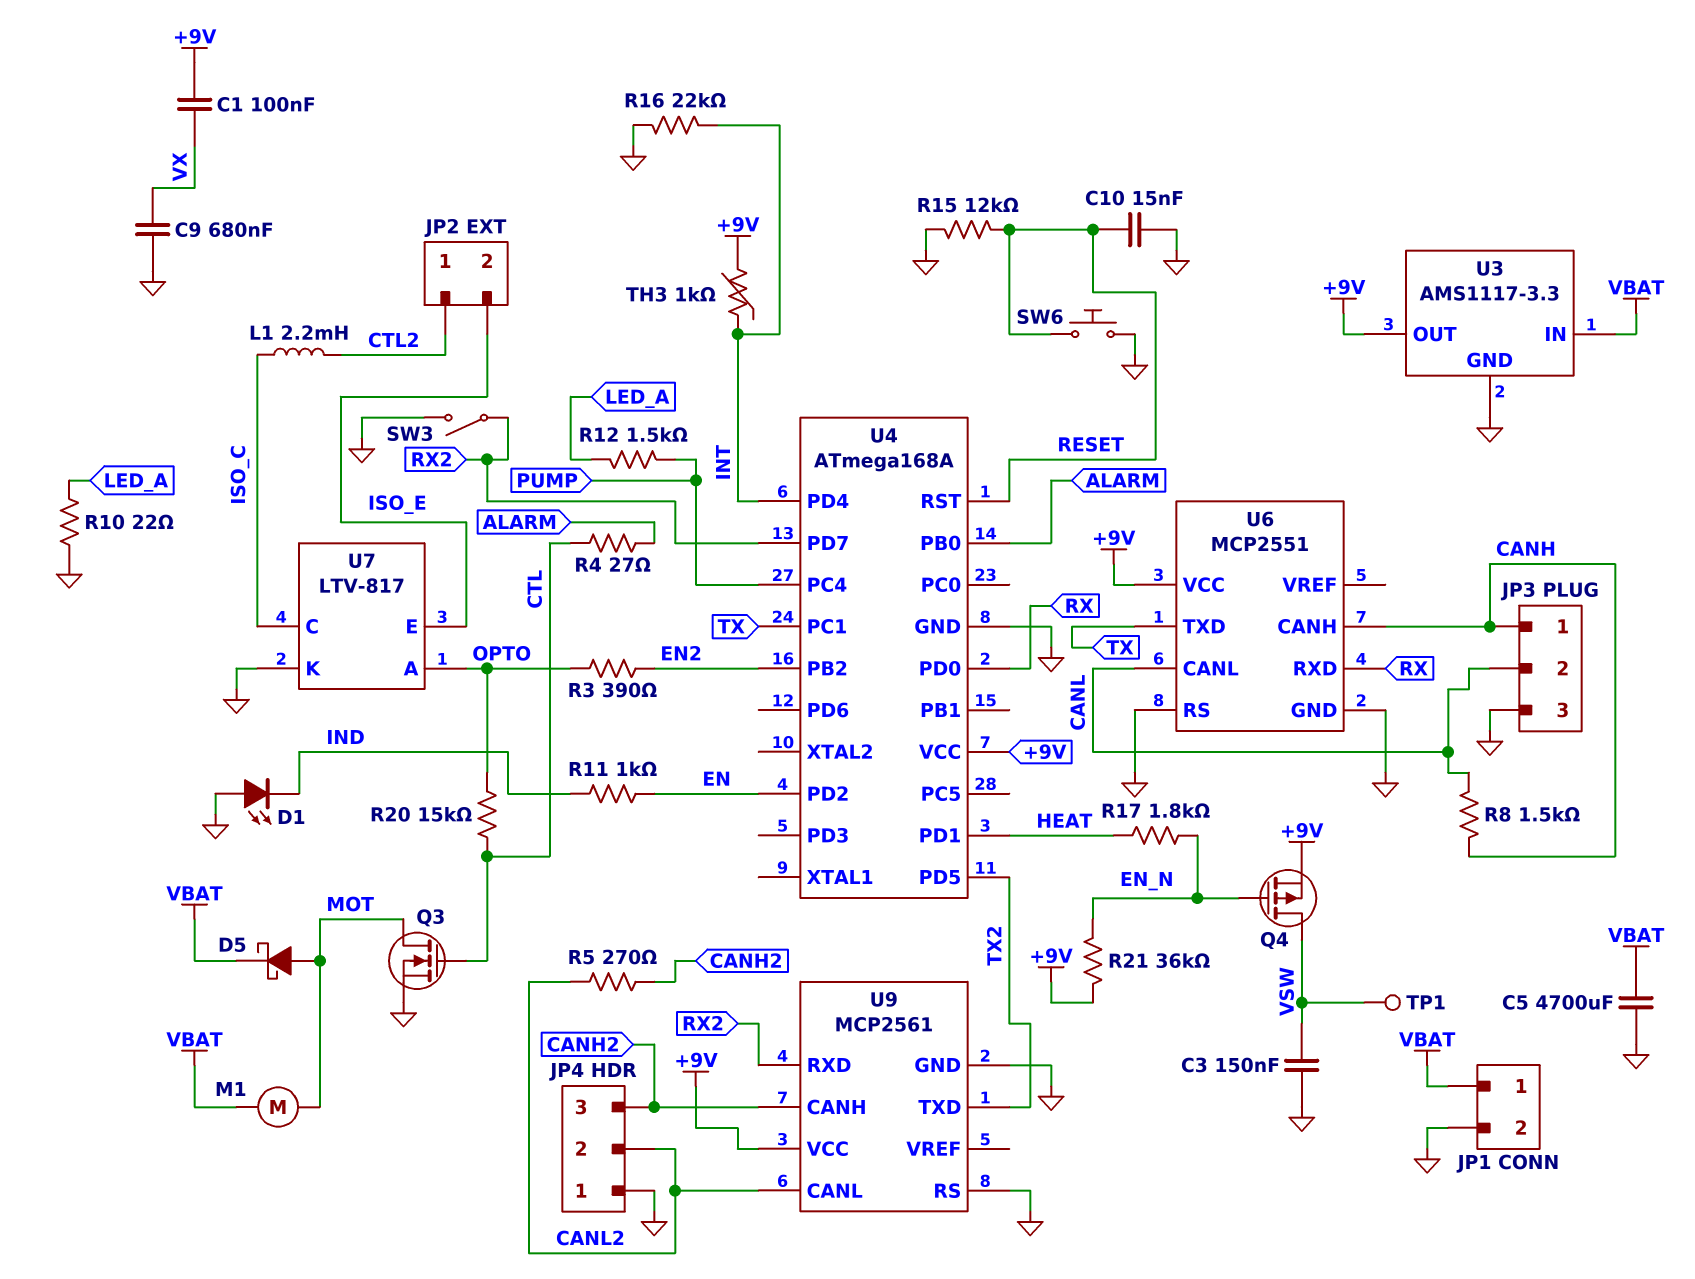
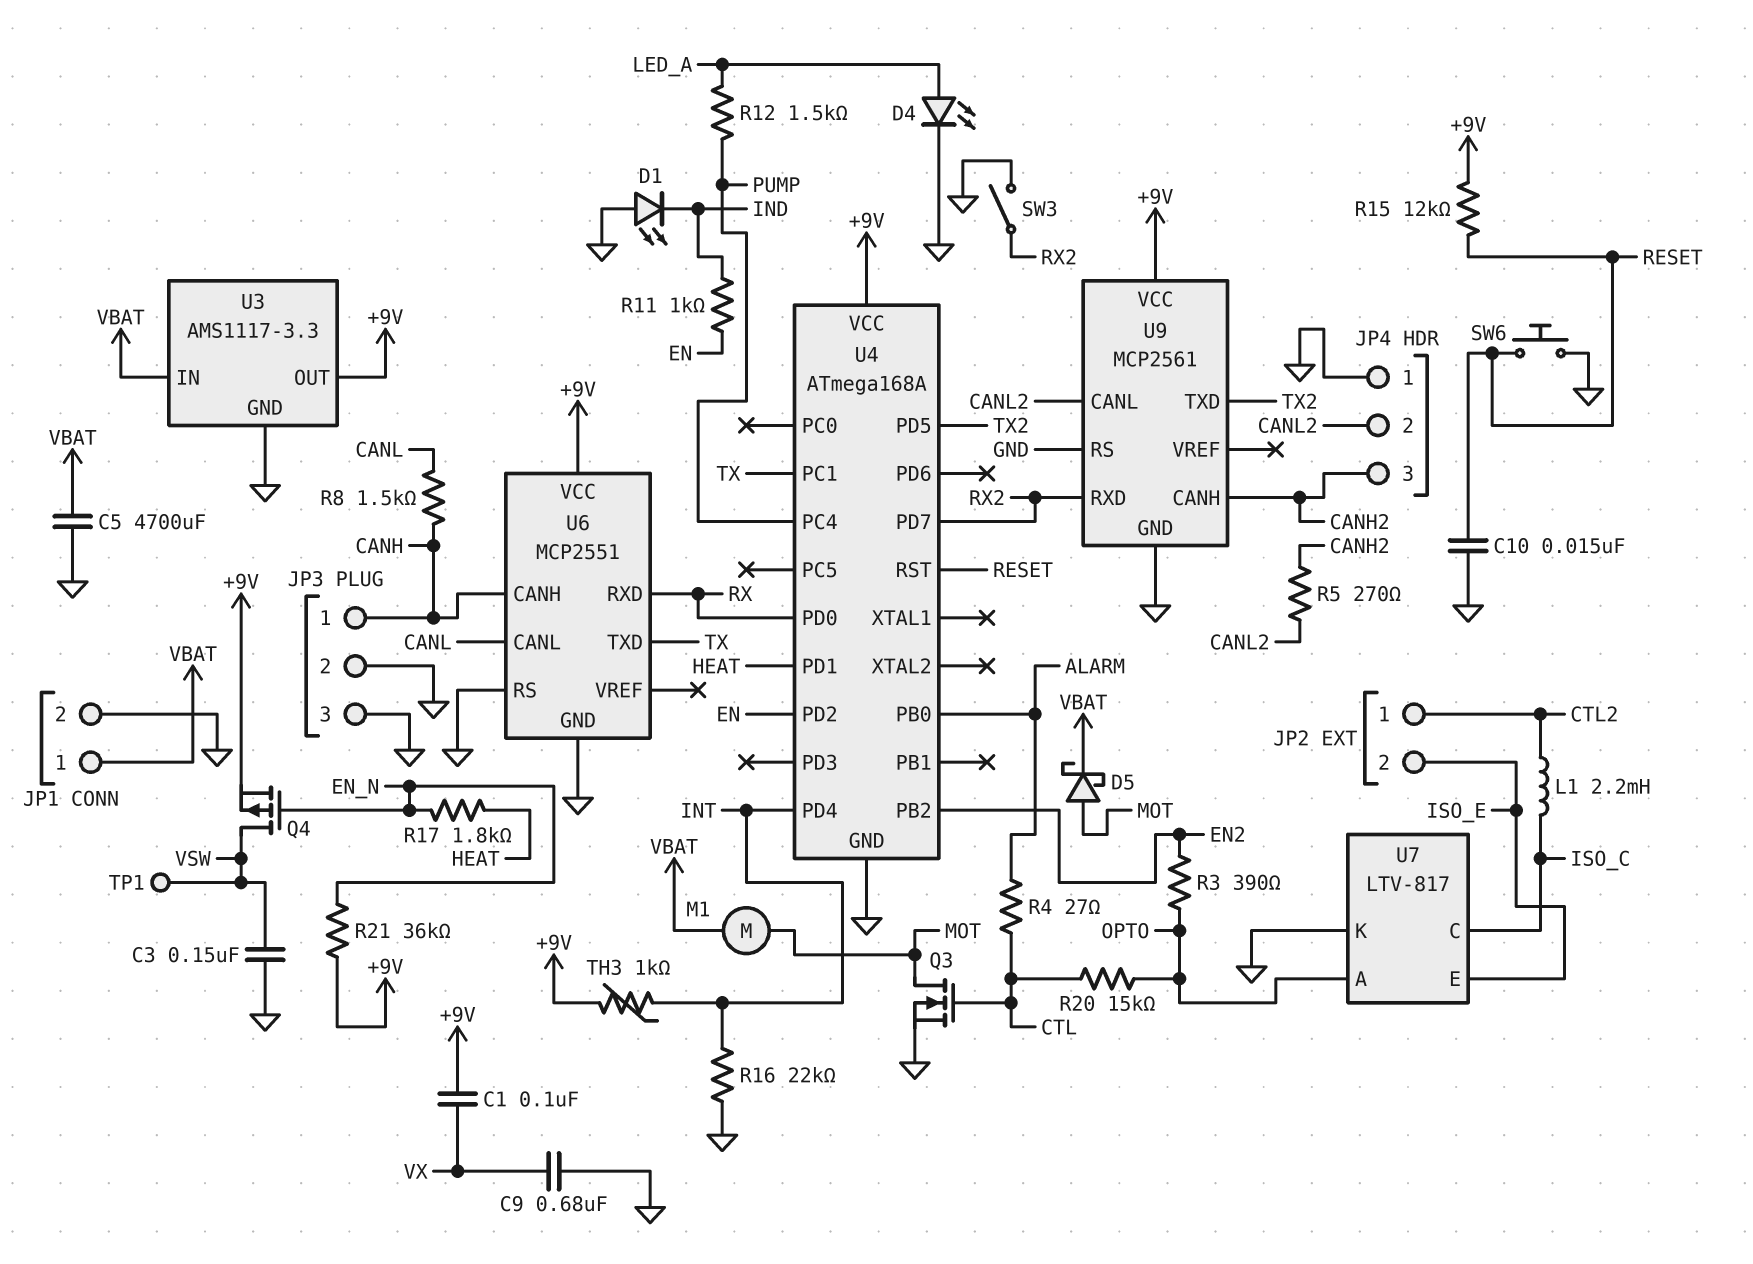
D4: none -> LED (A LED_A, K GND)
JP3 pin 2: CANL -> GND
R10: 22 (GND, LED_A) -> none
R15: 12k (GND, RESET) -> 12k (+9V, RESET)

